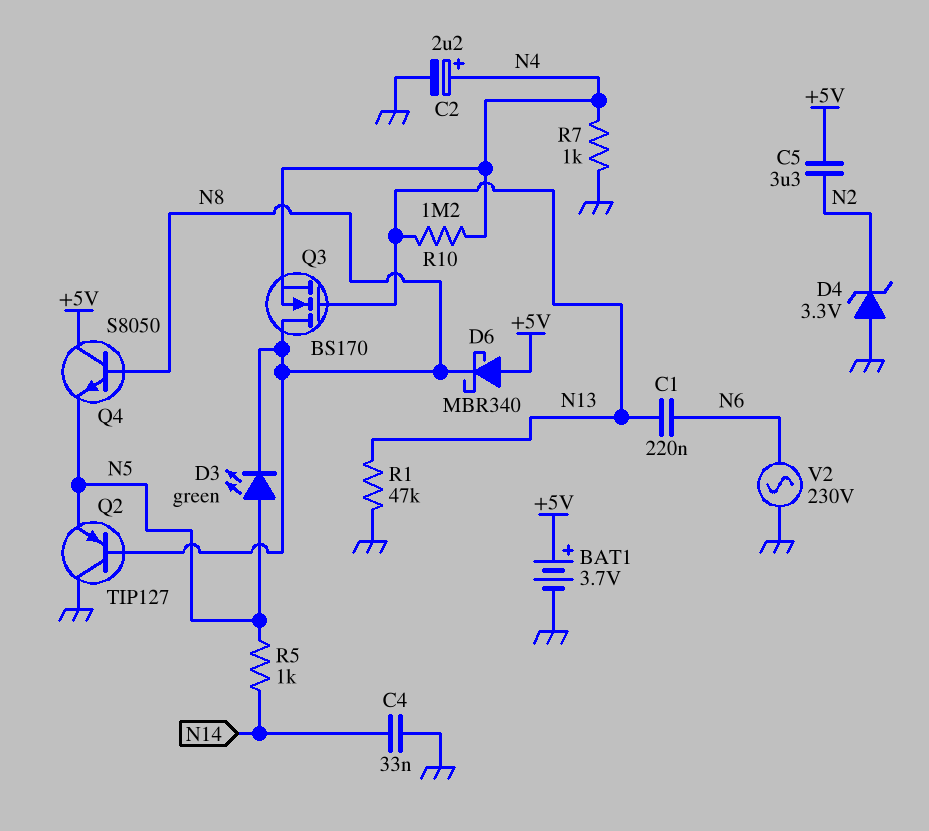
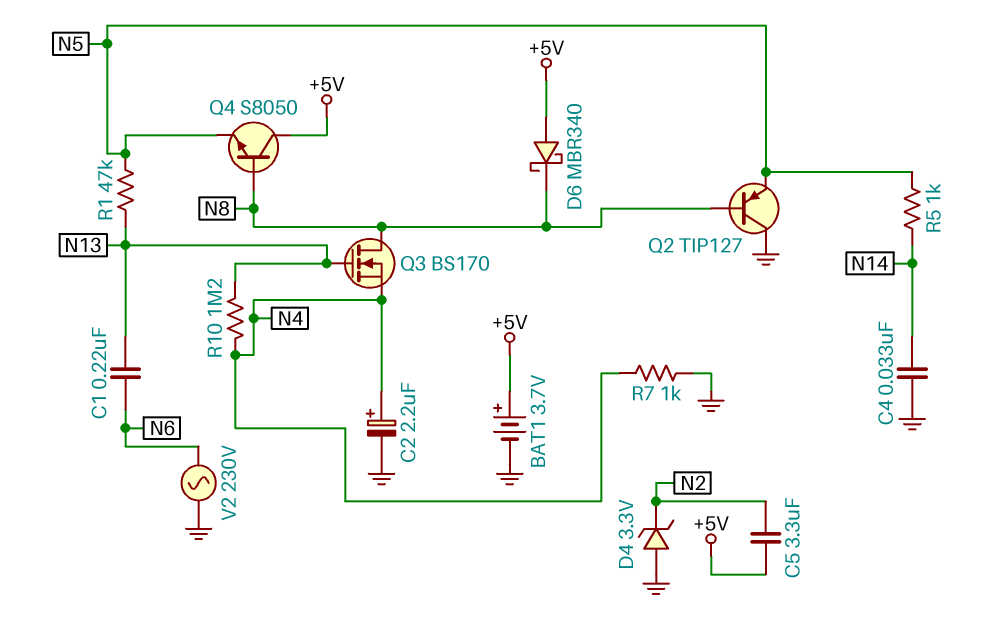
D3: LED green (A N5, K N8) -> none
R1: 47k (GND, N13) -> 47k (N5, N13)

